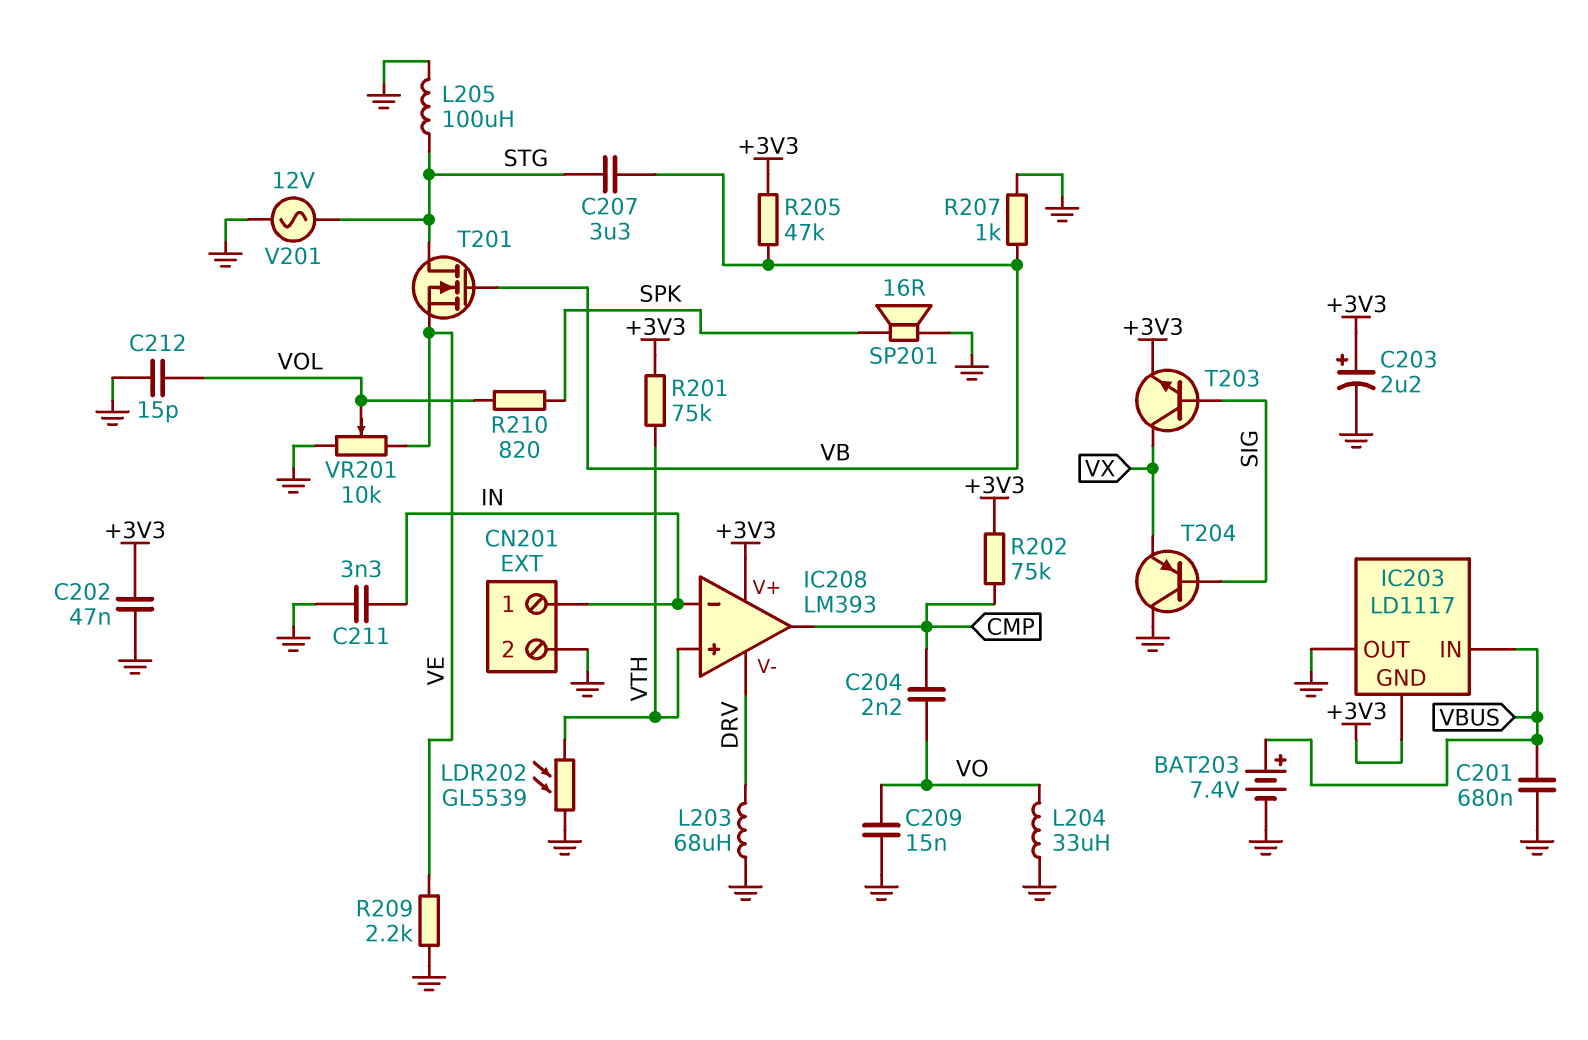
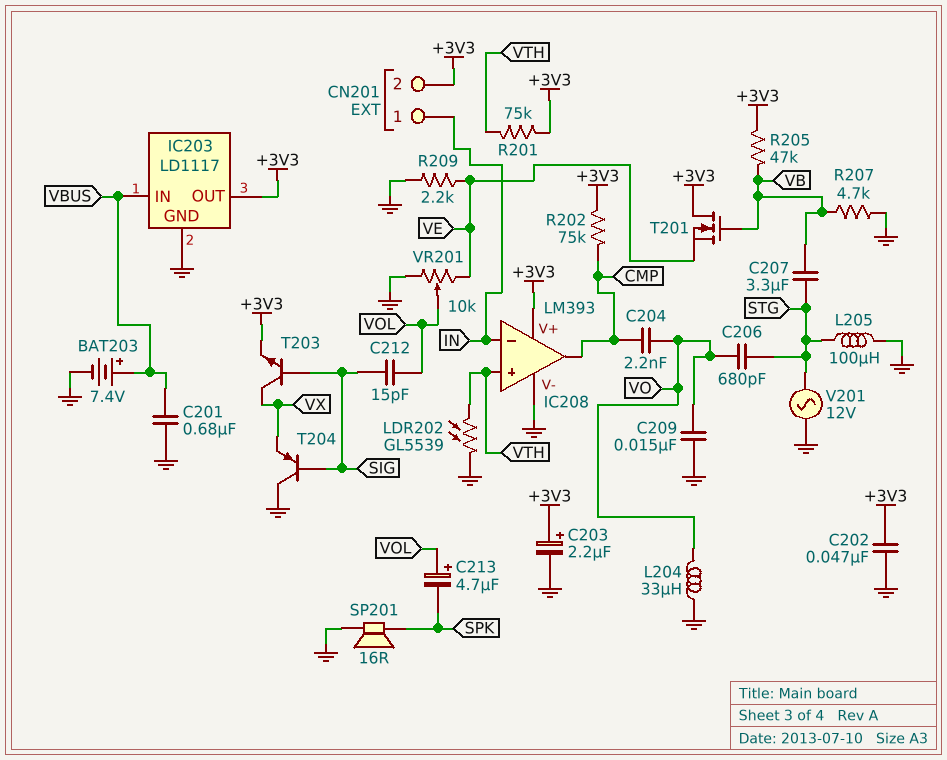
C206: none -> 680pF (STG, VO)
C211: 3.3nF (GND, IN) -> none
C212: 15pF (GND, VOL) -> 15pF (SIG, VOL)
C213: none -> 4.7uF (plus VOL, minus SPK)
CN201 pin 2: GND -> +3V3
IC203 pin GND: +3V3 -> GND
IC203 pin OUT: GND -> +3V3
IC208 pin V-: DRV -> GND
L203: 68uH (DRV, GND) -> none
R207: 1k (GND, VB) -> 4.7k (GND, VB)
R210: 820 (SPK, VOL) -> none
T201: NMOS (G VB, D STG, S VE) -> NMOS (G VB, D +3V3, S VE)

